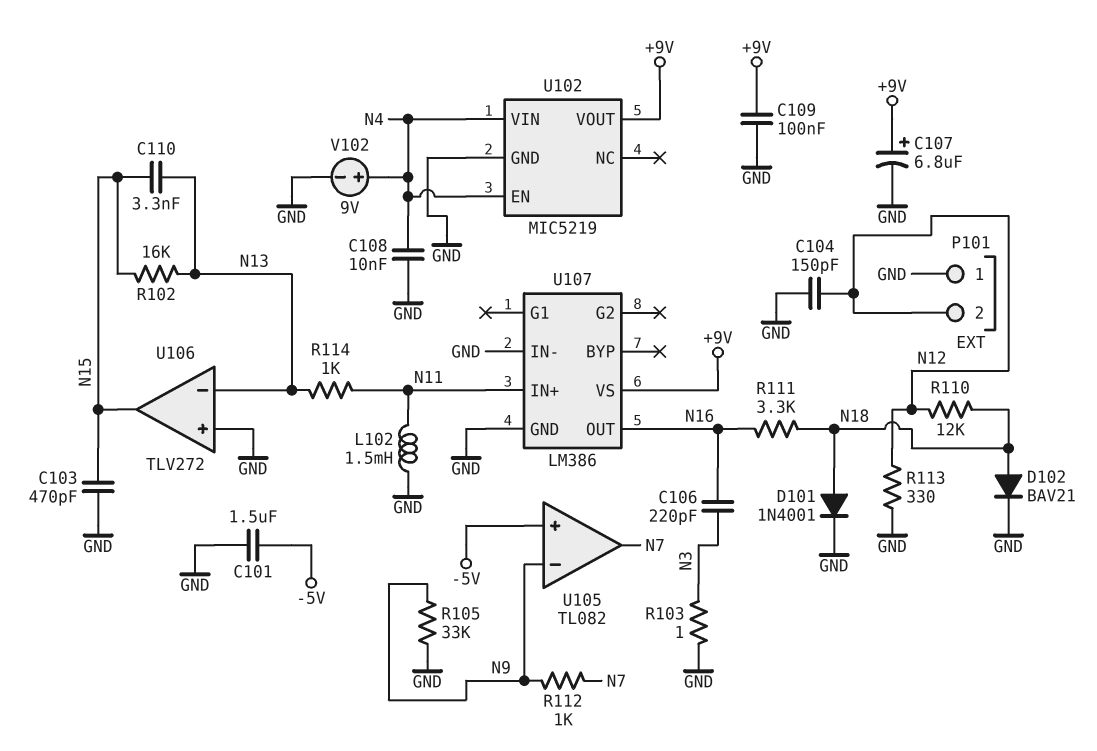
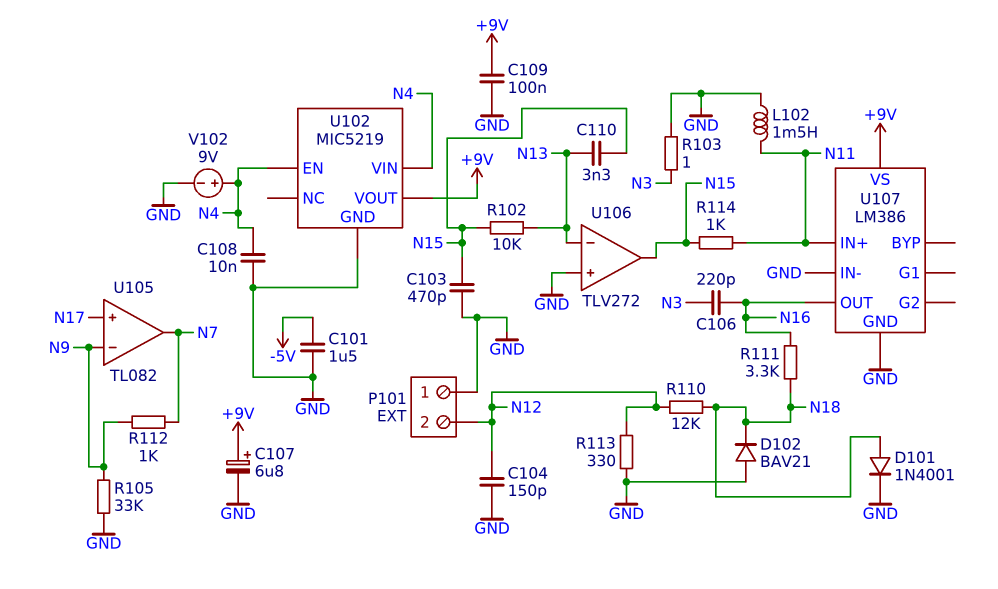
D102: diode BAV21 (A N18, K GND) -> diode BAV21 (A GND, K N18)
R102: 16k (N13, N15) -> 10k (N13, N15)
R114: 1k (N11, N13) -> 1k (N11, N15)
U105 pin in+: -5V -> N17

